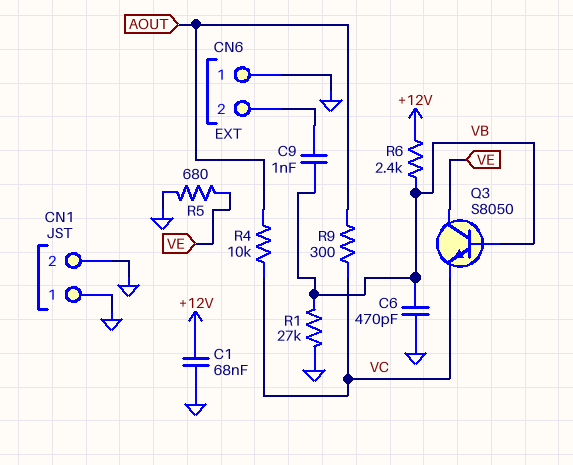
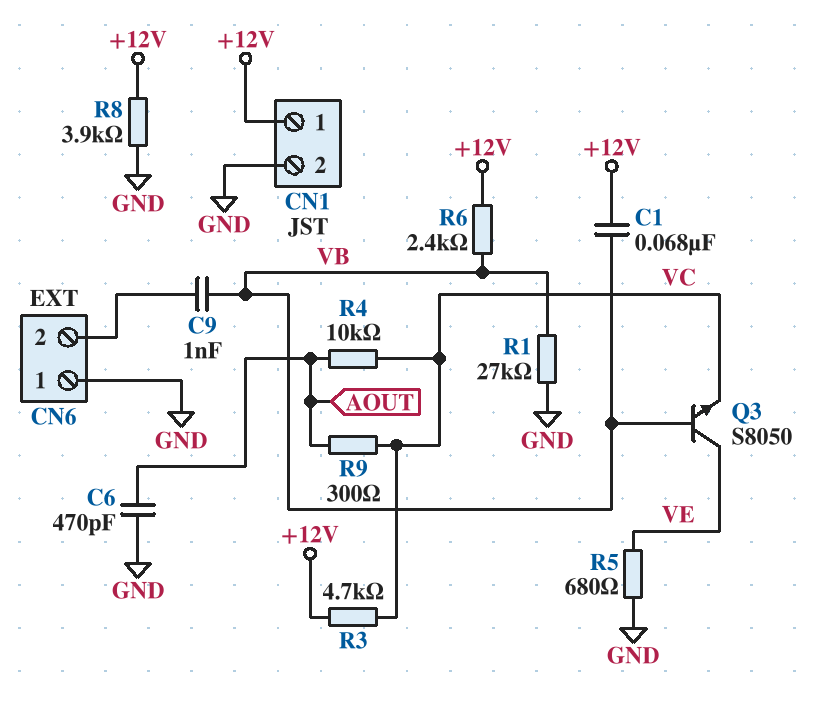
C1: 68nF (+12V, GND) -> 68nF (+12V, VB)
C6: 470pF (GND, VB) -> 470pF (AOUT, GND)
CN1 pin 1: GND -> +12V
R3: none -> 4.7k (+12V, VC)
R8: none -> 3.9k (+12V, GND)

